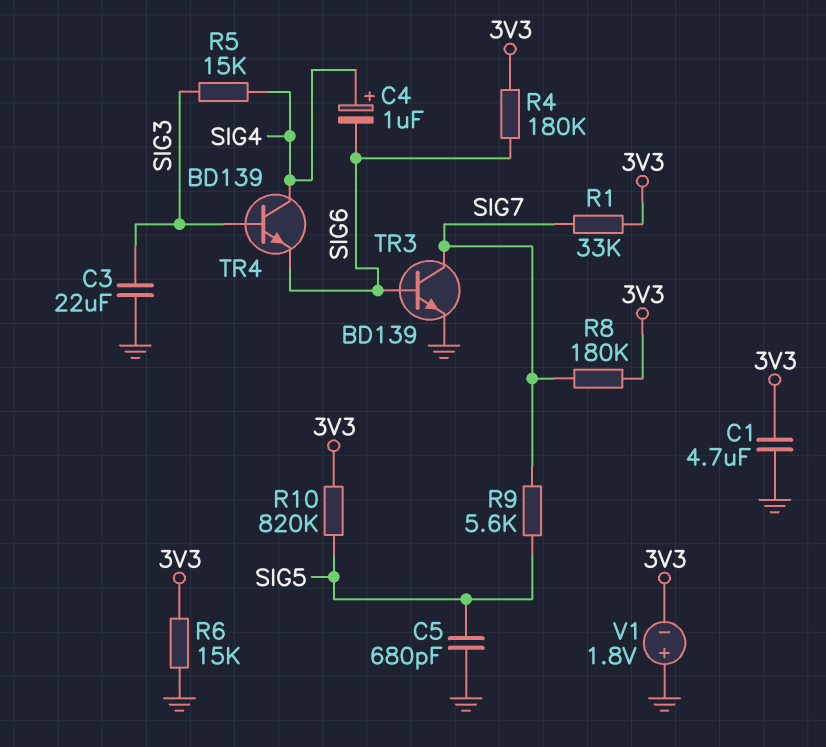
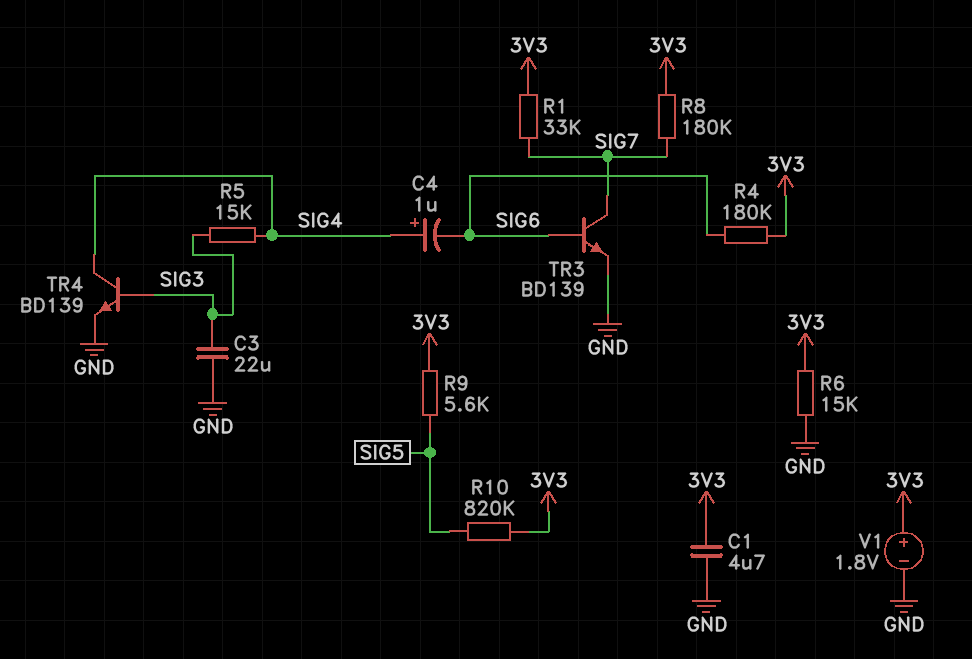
C5: 680pF (GND, SIG5) -> none
R9: 5.6k (SIG5, SIG7) -> 5.6k (3V3, SIG5)
TR4: NPN BD139 (B SIG3, C SIG4, E SIG6) -> NPN BD139 (B SIG3, C SIG4, E GND)
V1: 1.8V (plus GND, minus 3V3) -> 1.8V (plus 3V3, minus GND)

